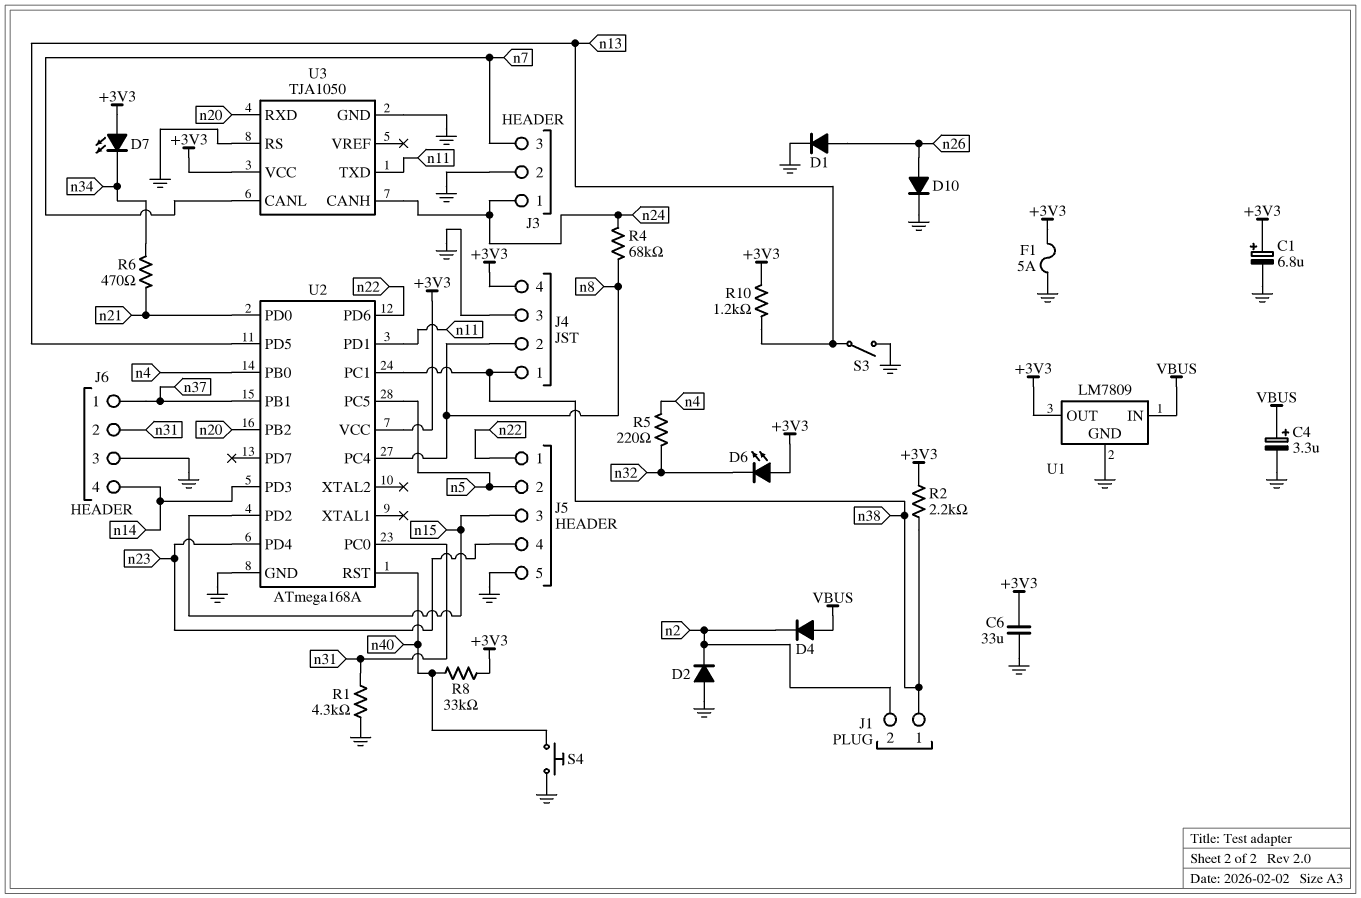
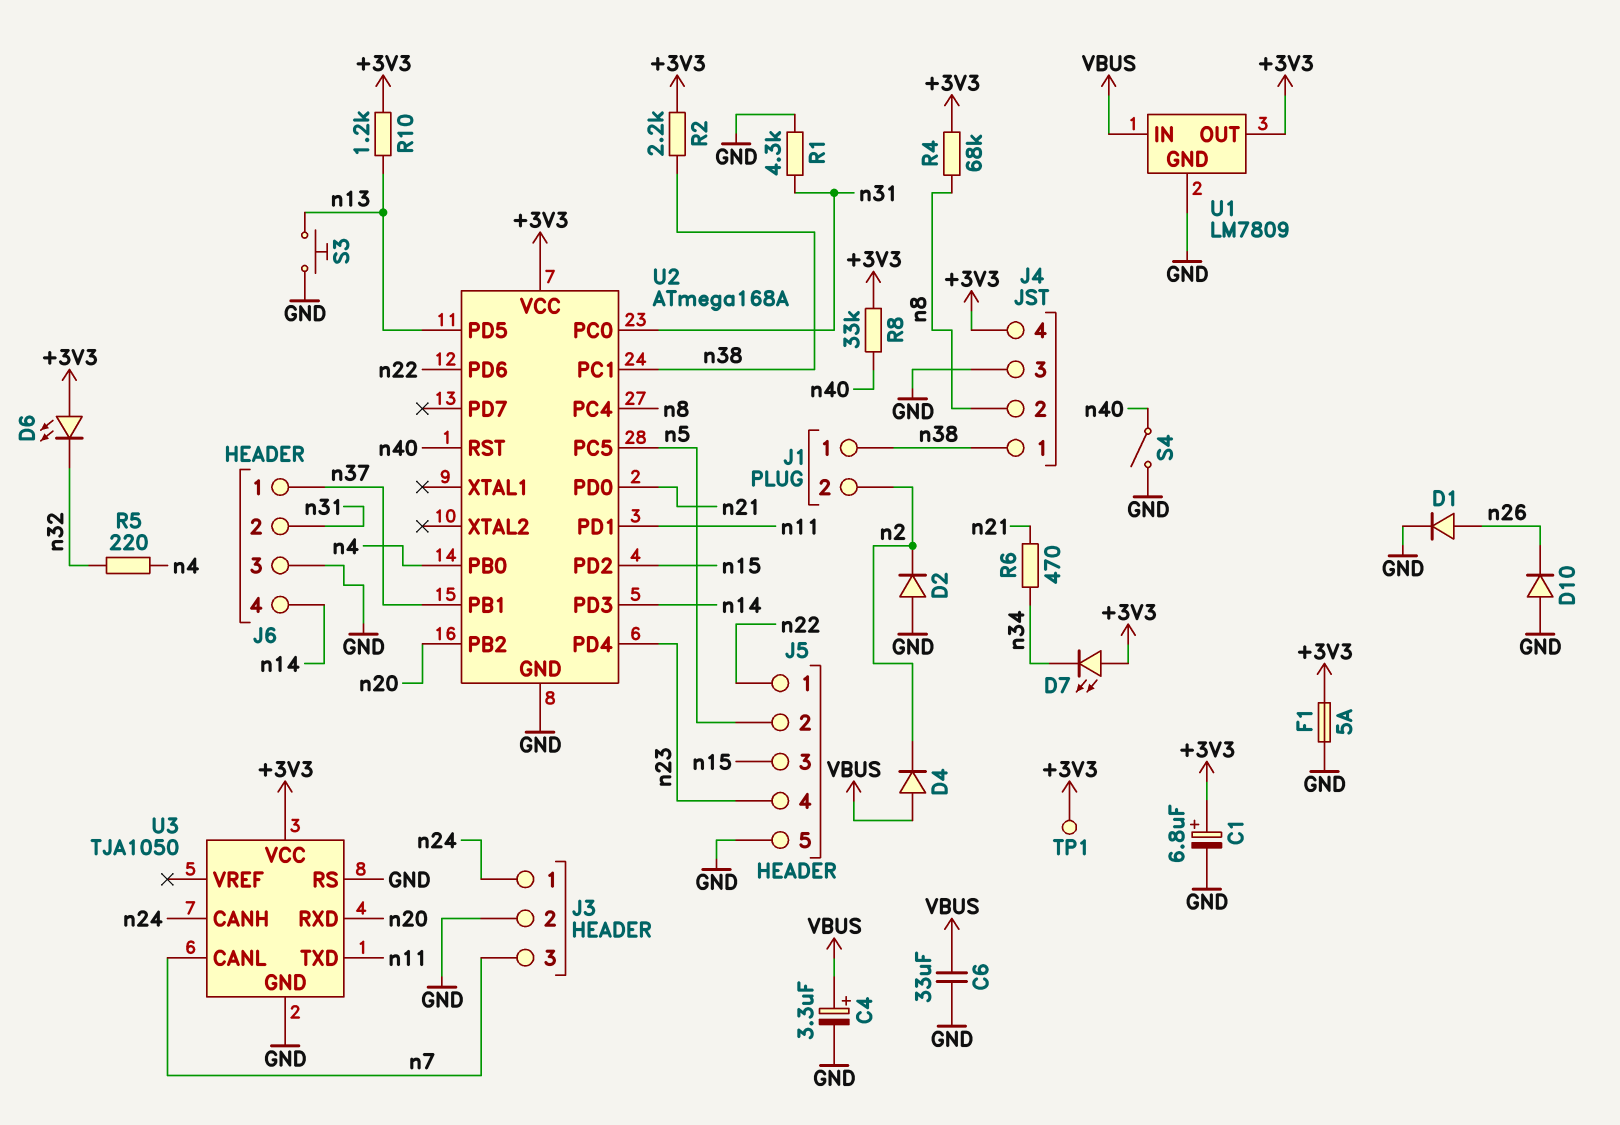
C6: 33uF (+3V3, GND) -> 33uF (GND, VBUS)
D10: diode (A n26, K GND) -> diode (A GND, K n26)
R4: 68k (n8, n24) -> 68k (+3V3, n8)
S3: switch (GND, n13) -> button (GND, n13)
S4: button (GND, n40) -> switch (GND, n40)
TP1: none -> test point (+3V3)

